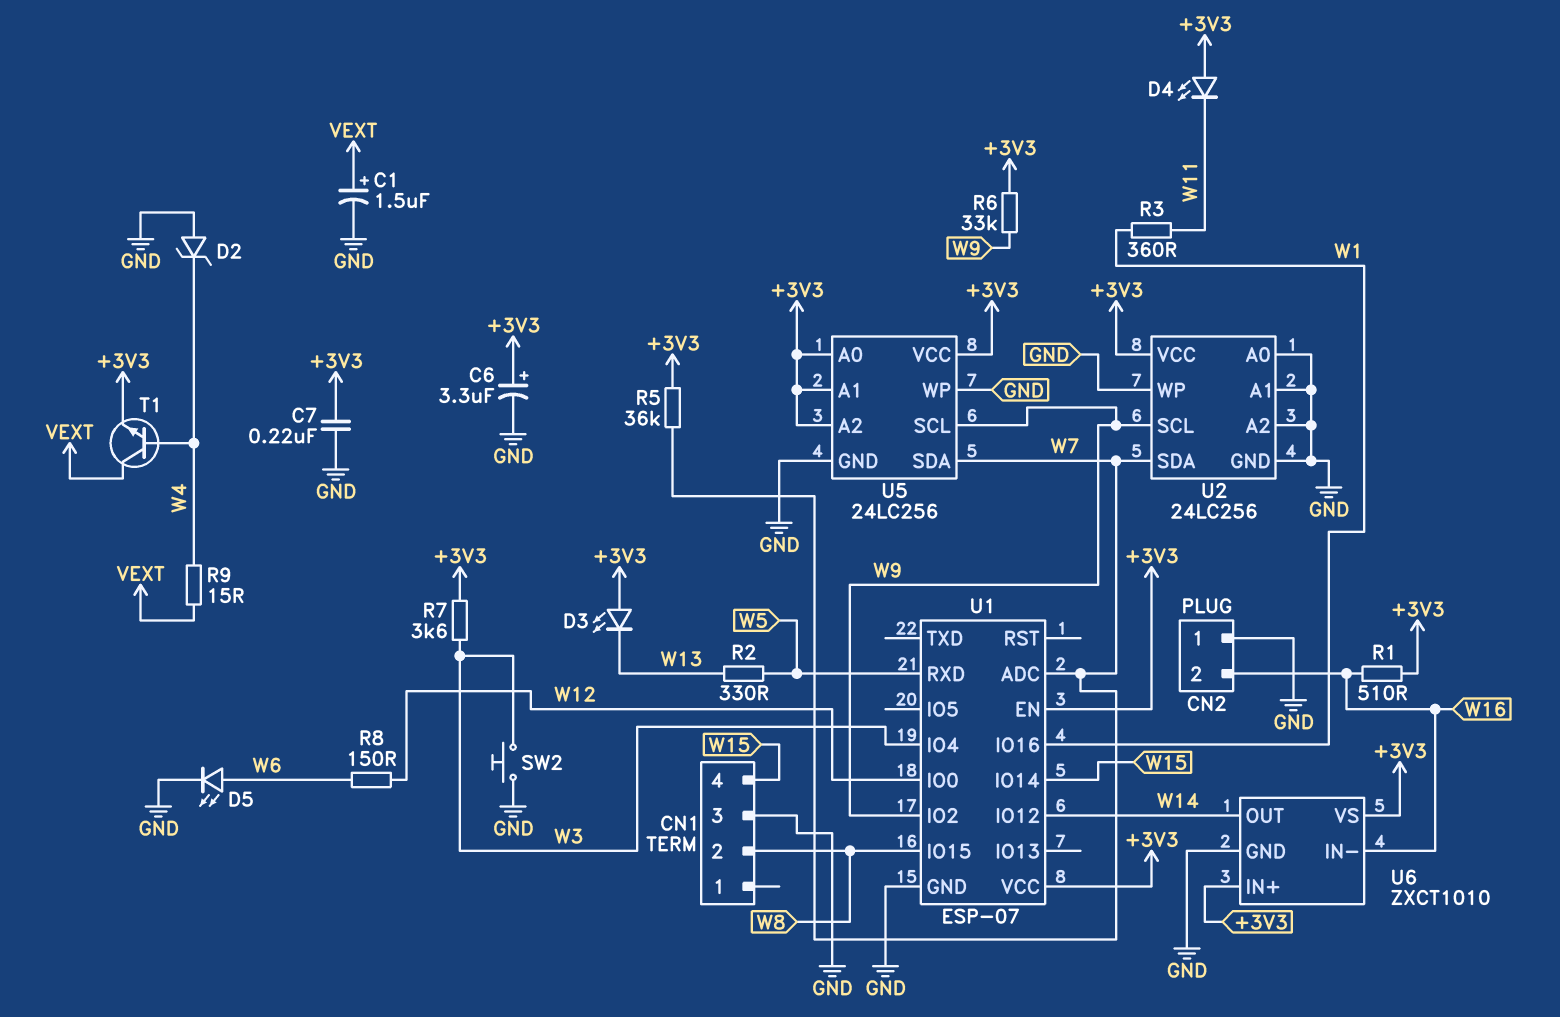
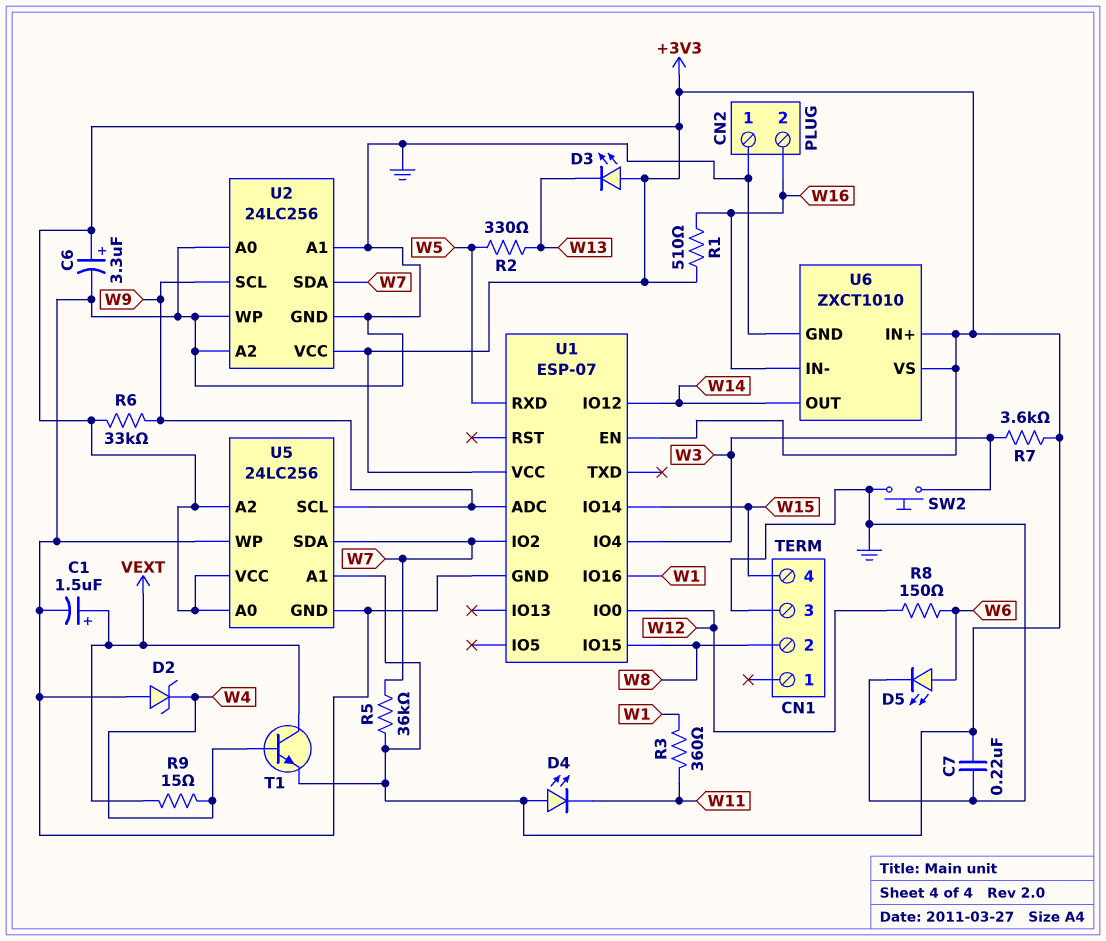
U1 pin ADC: W7 -> W9
U1 pin IO2: W9 -> W7

